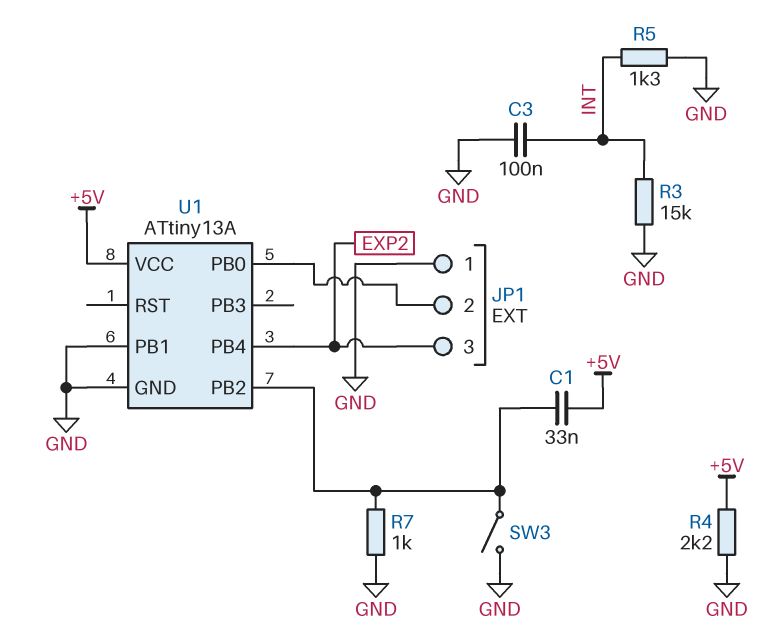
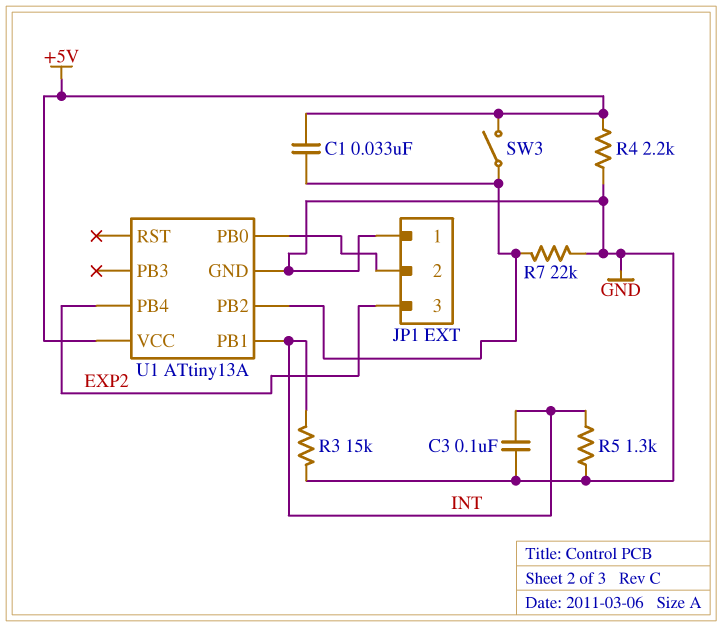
R7: 1k (GND, U1/PB2) -> 22k (GND, U1/PB2)
SW3: switch (GND, U1/PB2) -> switch (+5V, U1/PB2)
U1 pin PB1: GND -> INT

